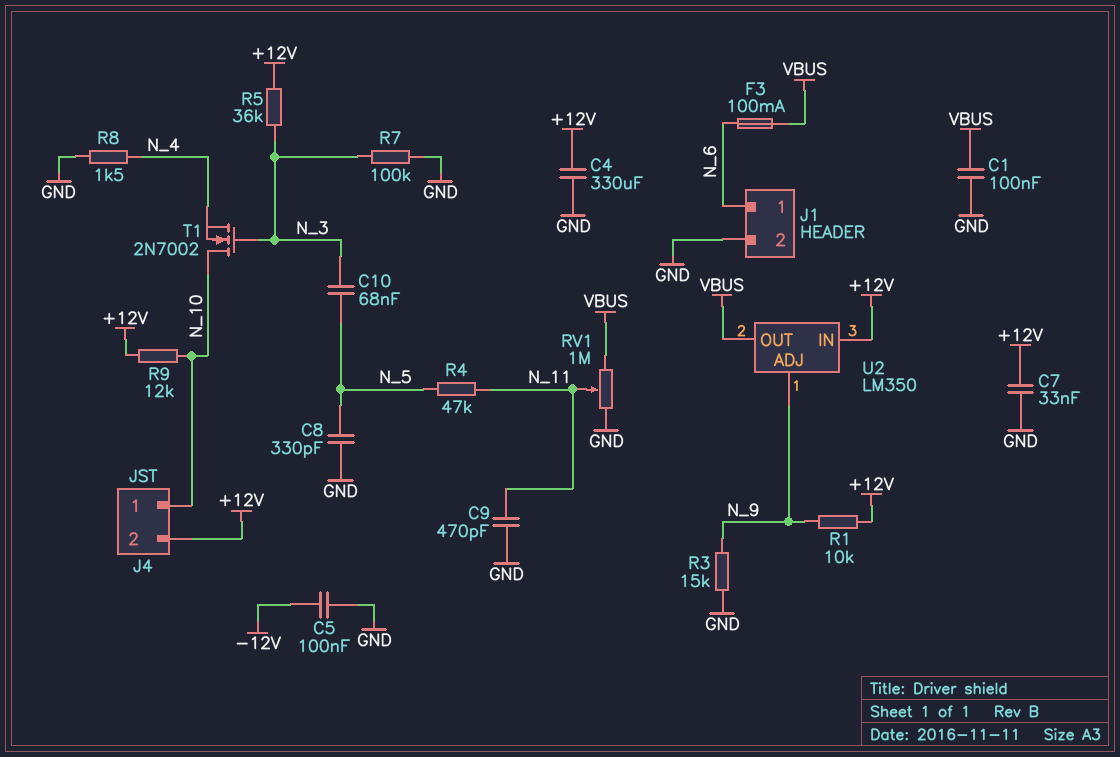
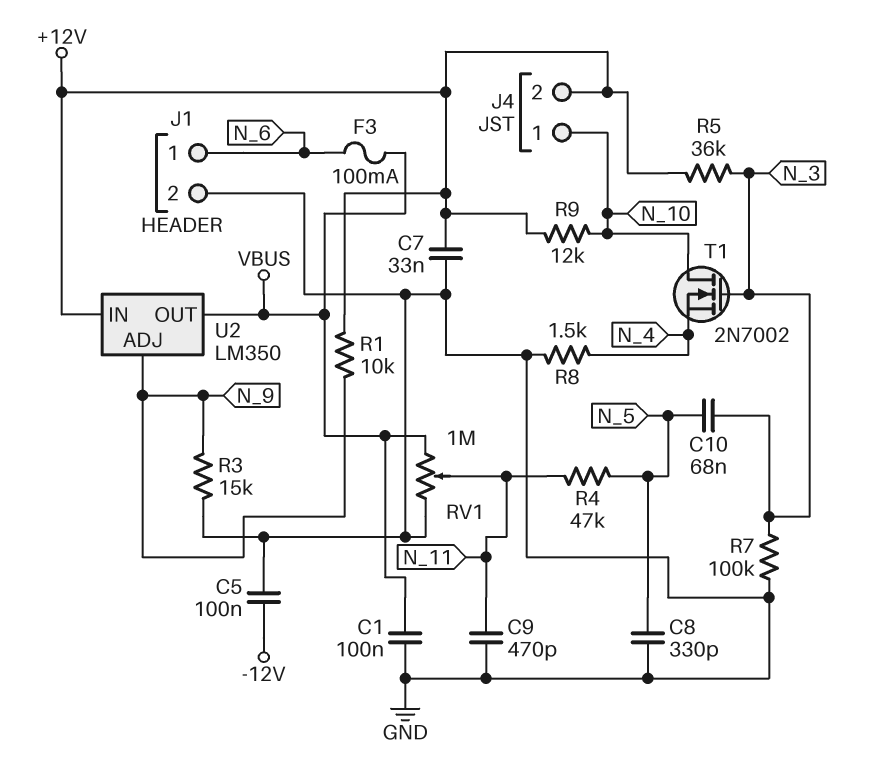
C4: 330uF (+12V, GND) -> none

